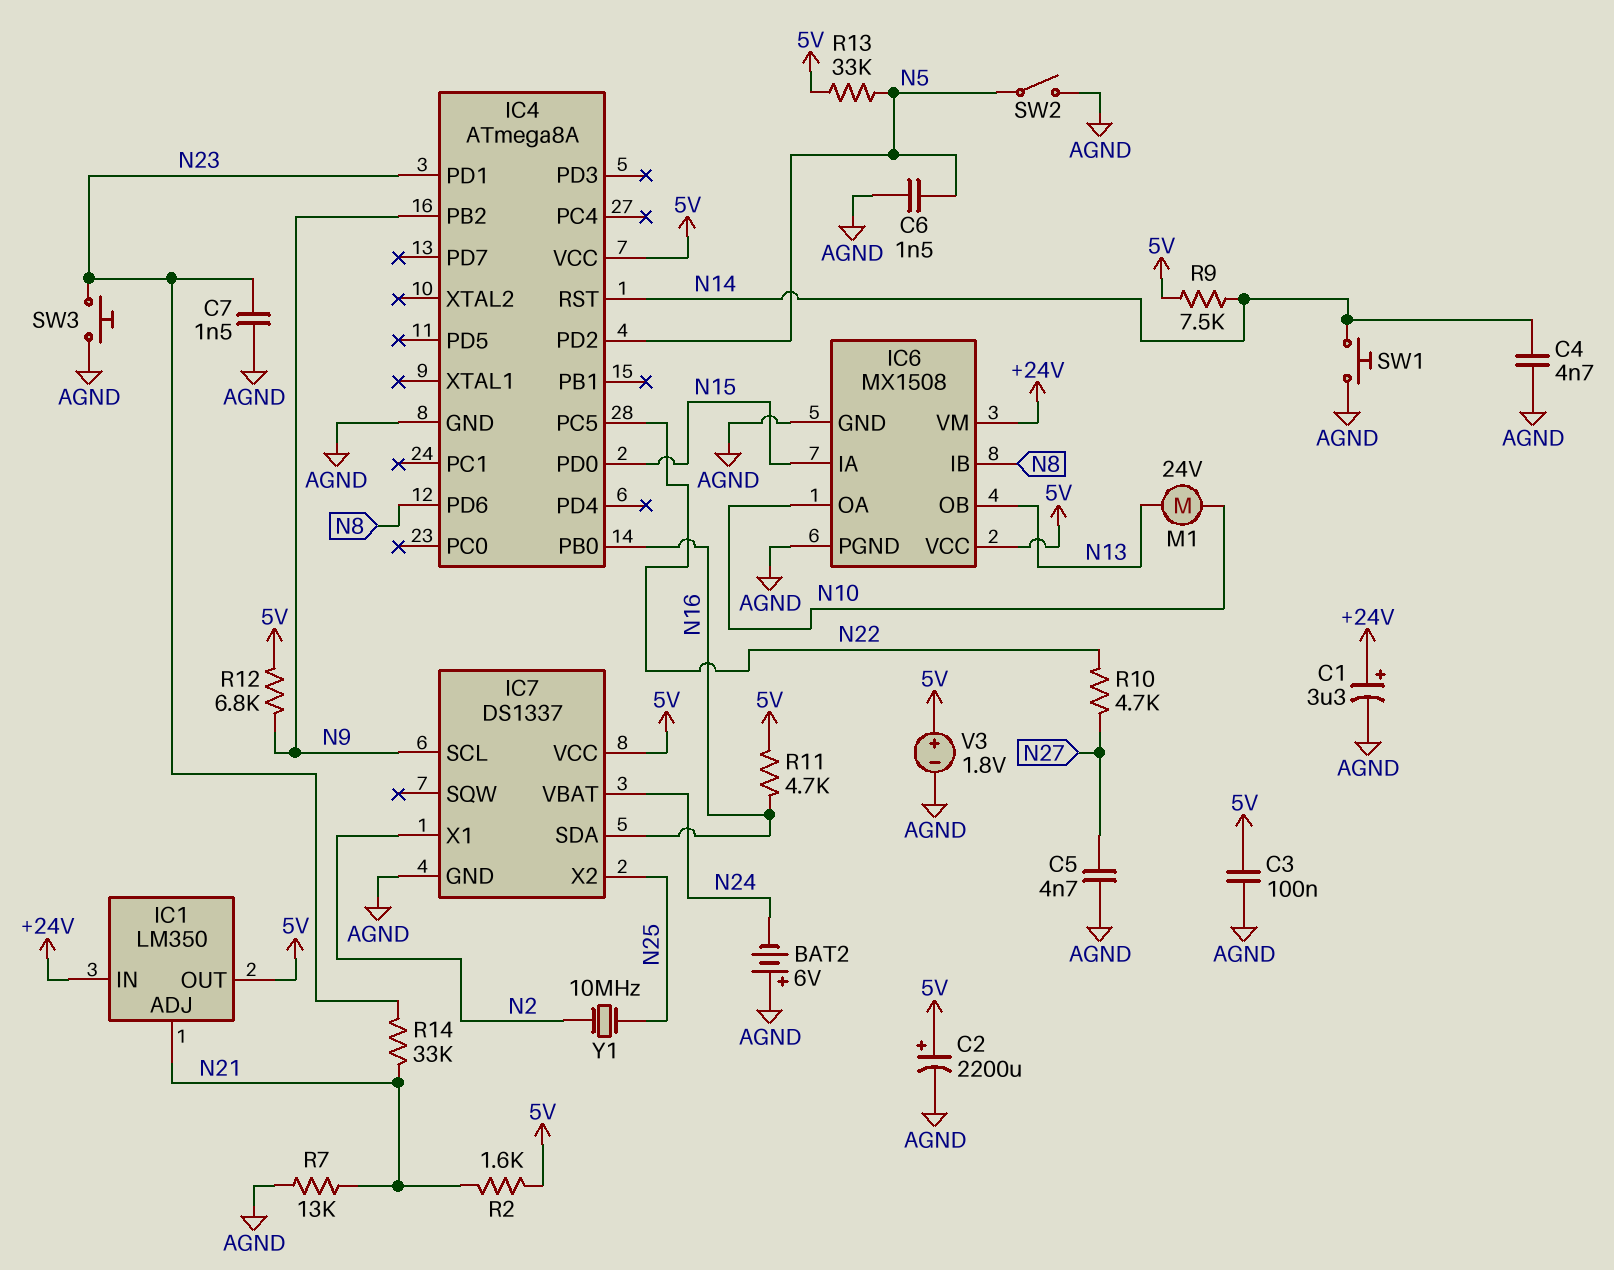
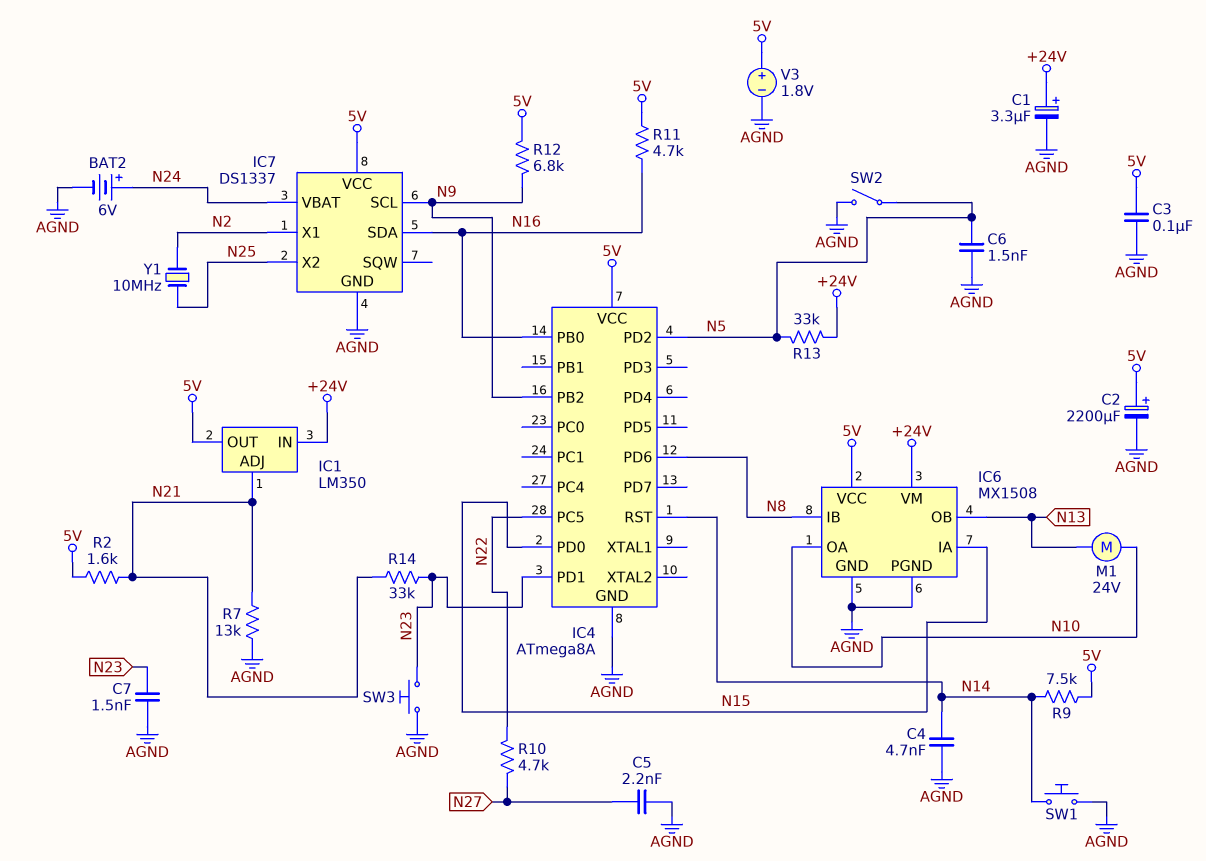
BAT2: 6V (plus AGND, minus N24) -> 6V (plus N24, minus AGND)
C5: 4.7nF (AGND, N27) -> 2.2nF (AGND, N27)
R13: 33k (5V, N5) -> 33k (+24V, N5)

